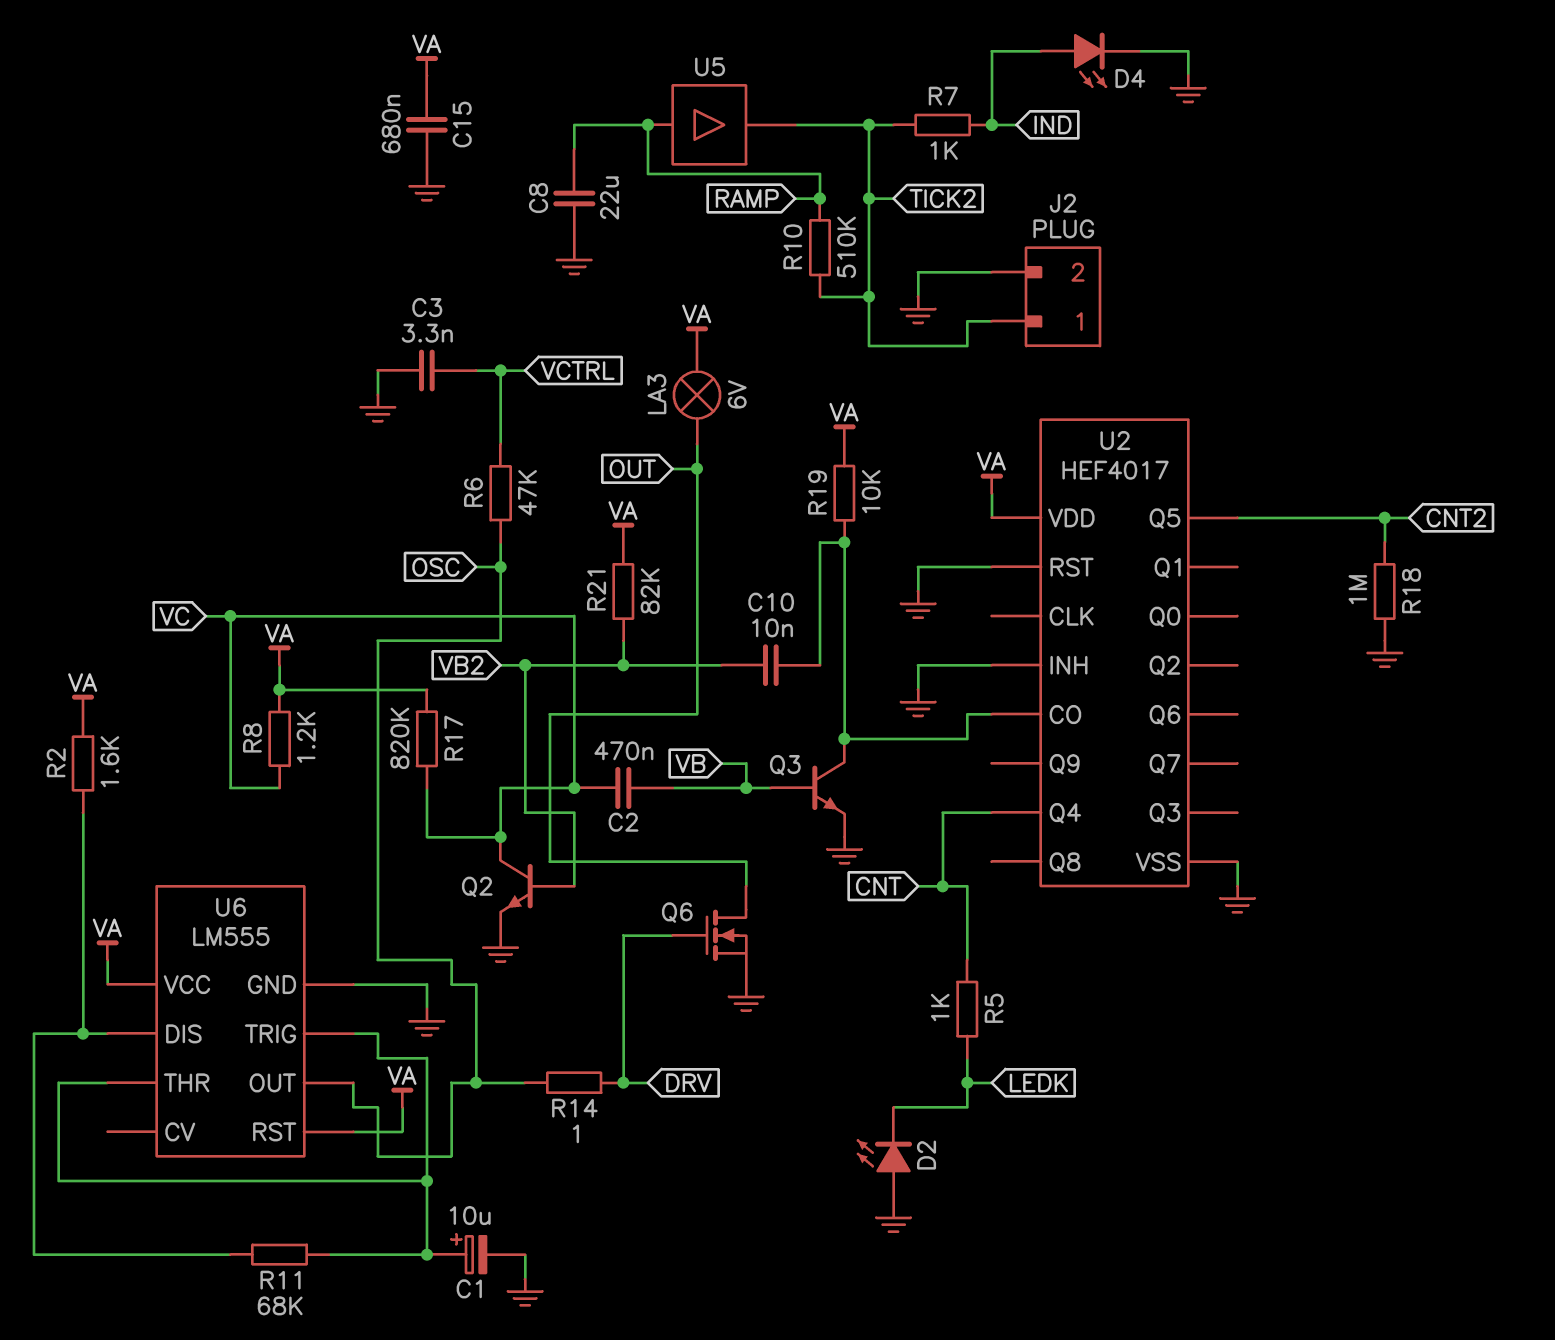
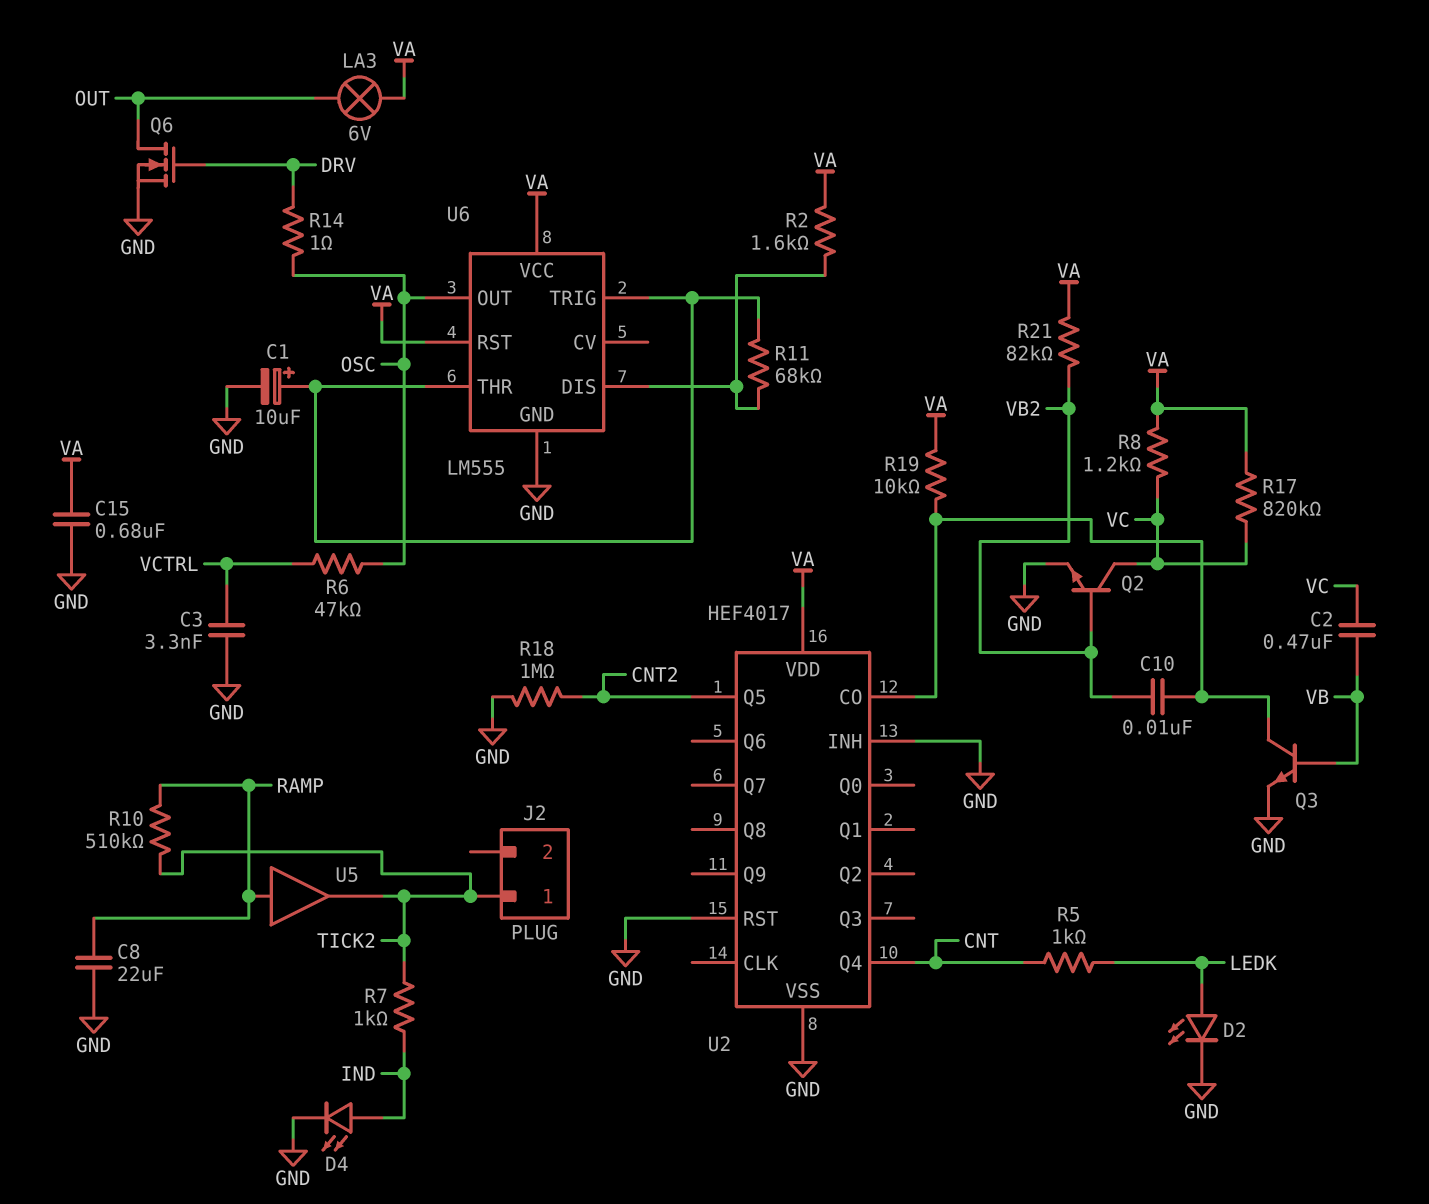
D2: LED (A GND, K LEDK) -> LED (A LEDK, K GND)
J2 pin 2: GND -> none

